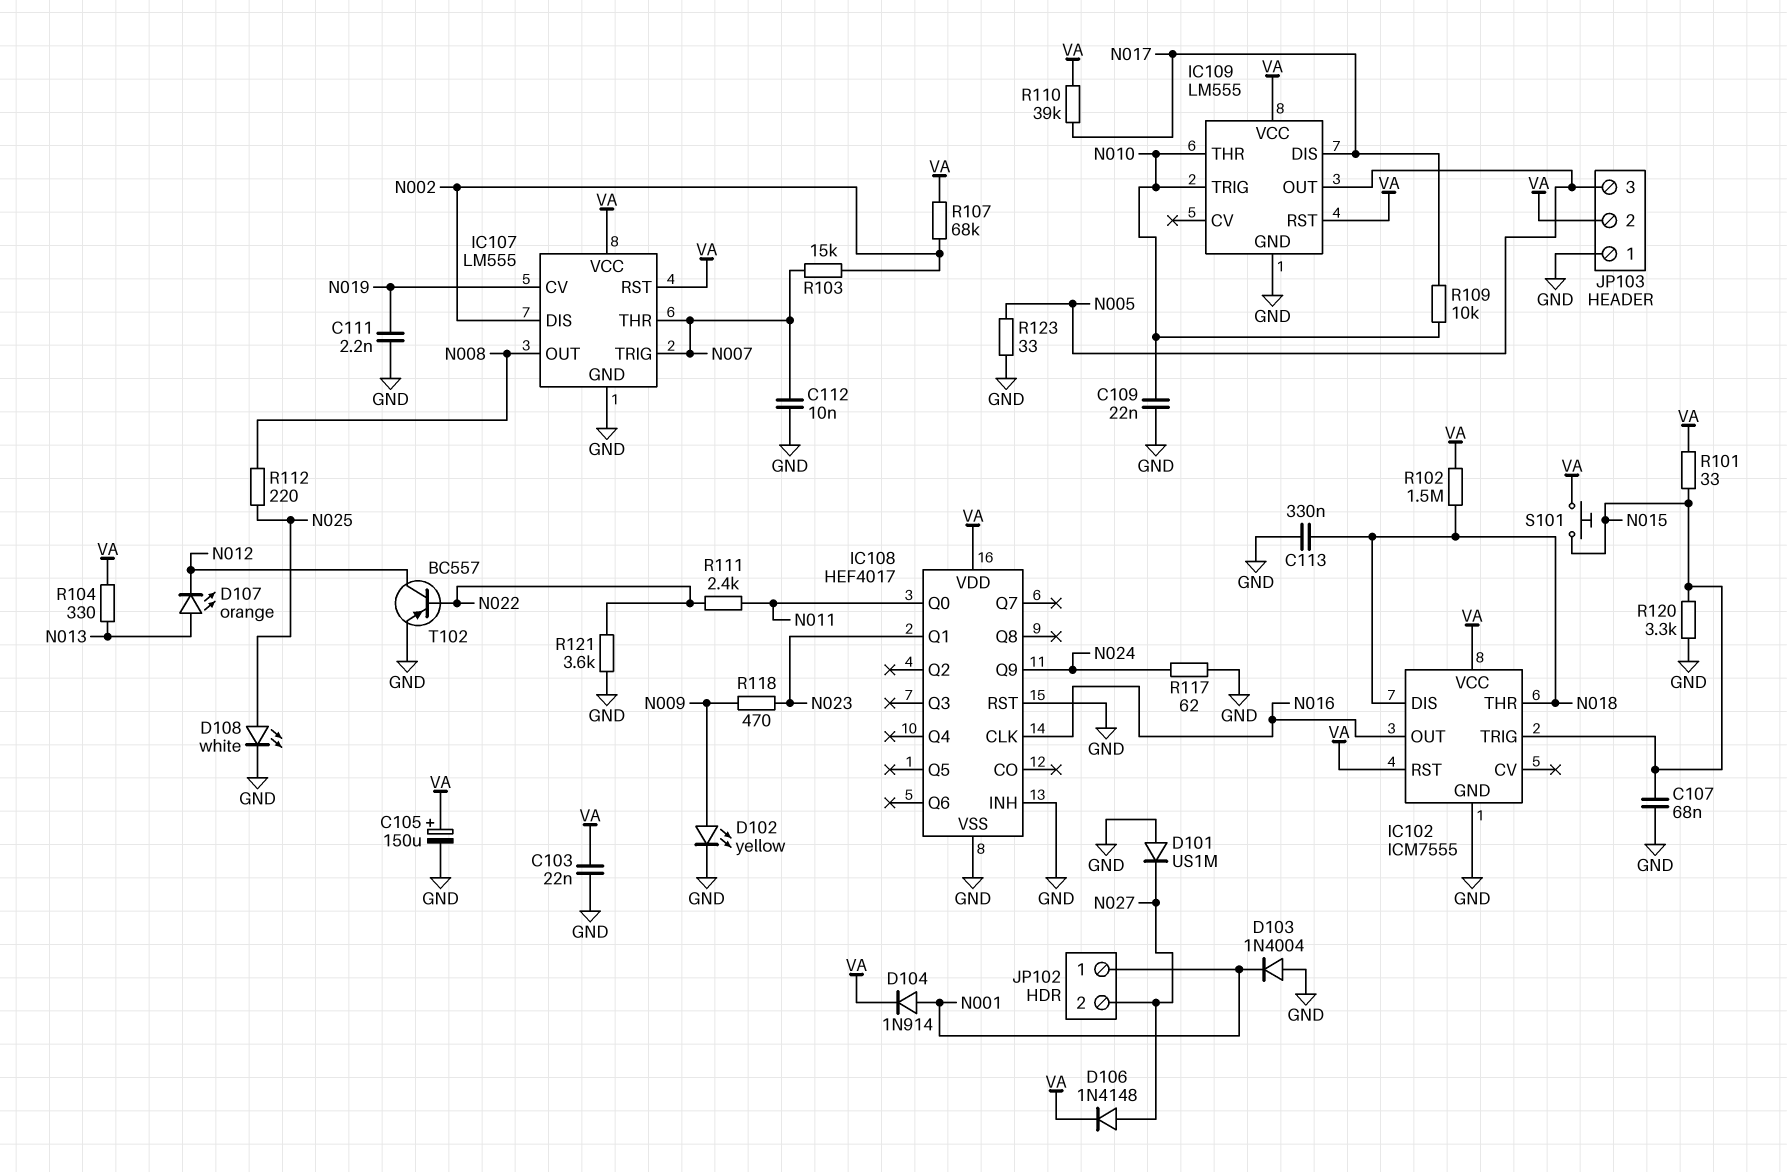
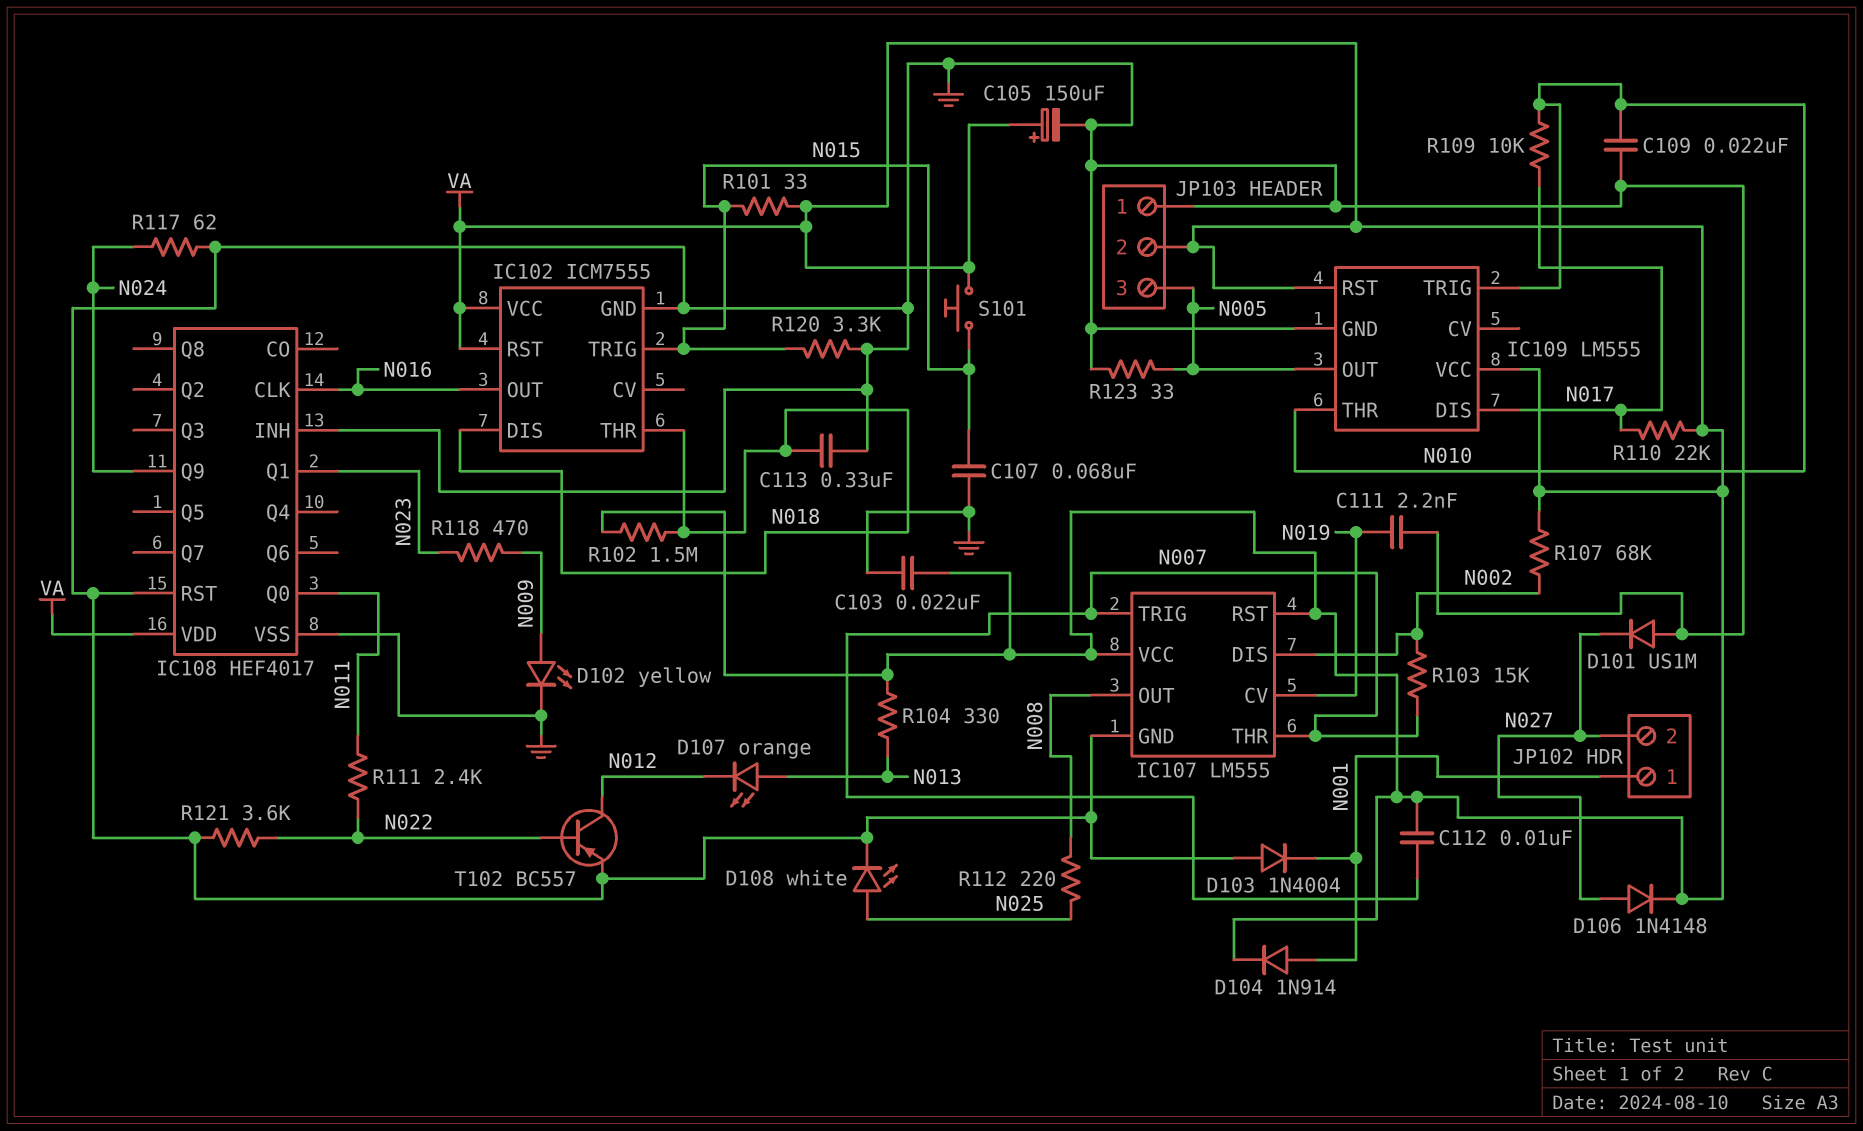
C112: 10nF (GND, N007) -> 10nF (N007, VA)
R110: 39k (N017, VA) -> 22k (N017, VA)

